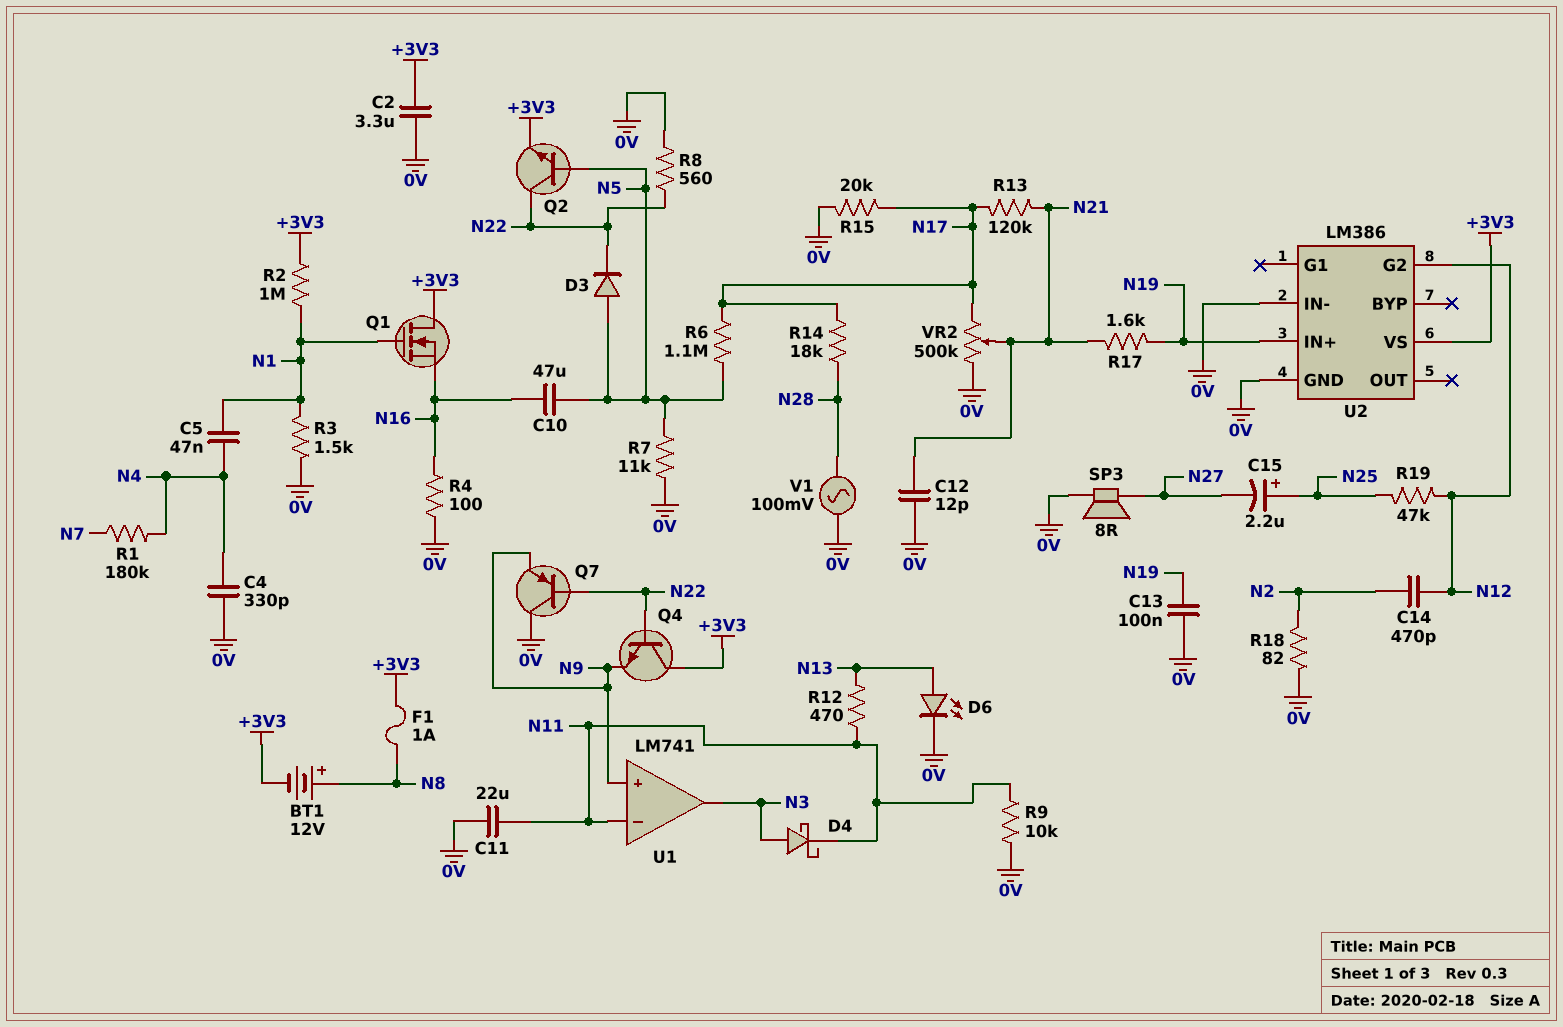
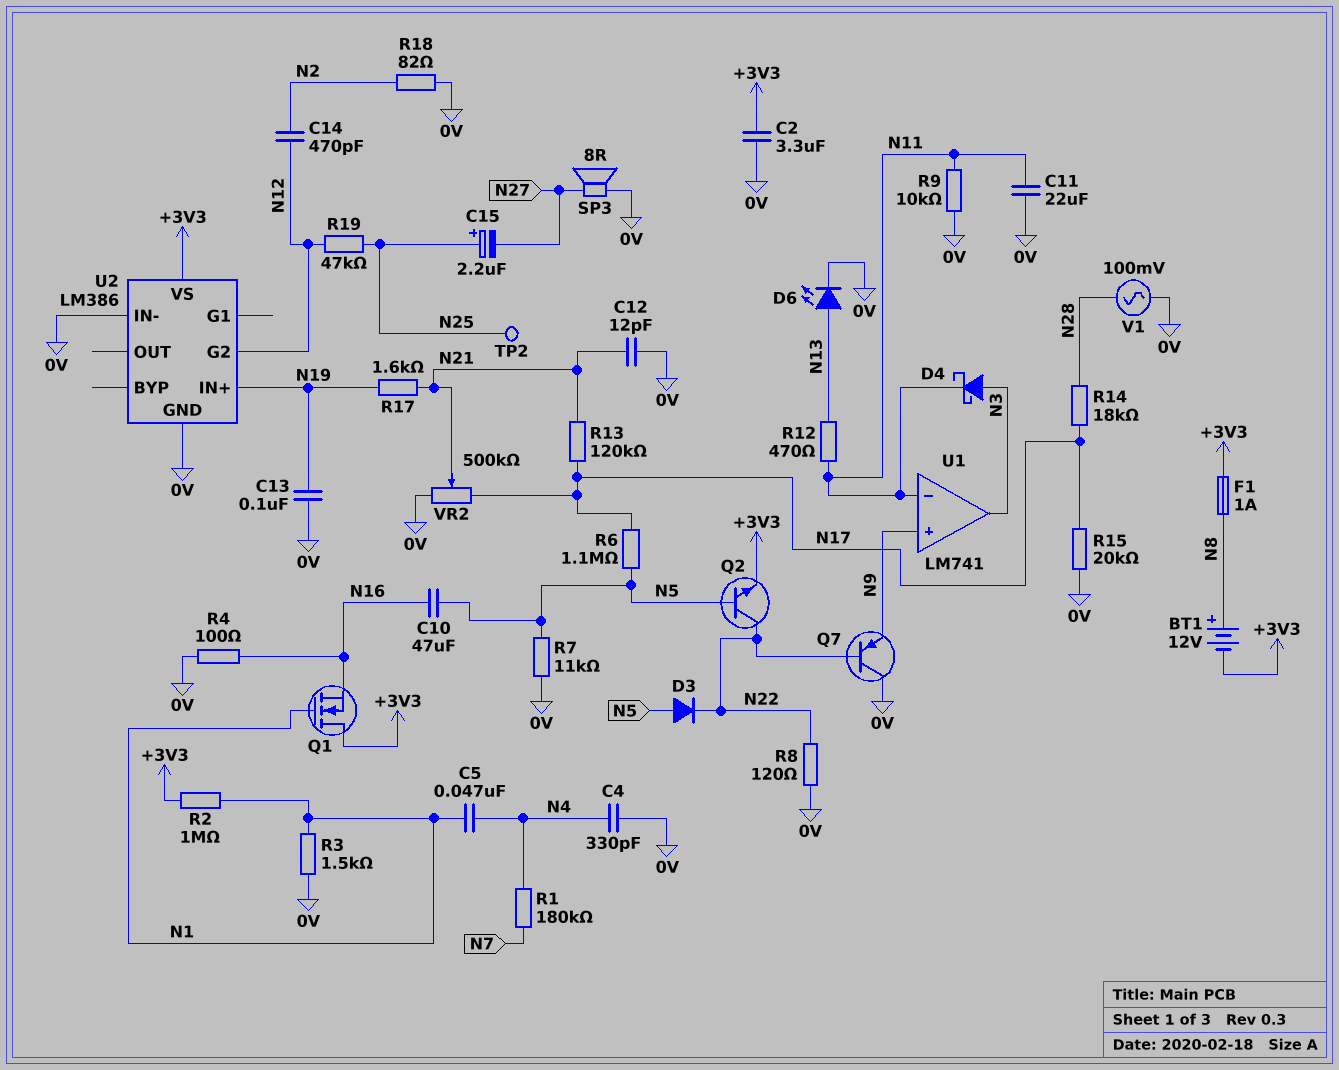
Q4: NPN (B N22, C +3V3, E N9) -> none
R8: 560 (0V, N22) -> 120 (0V, N22)
TP2: none -> test point (N25)

